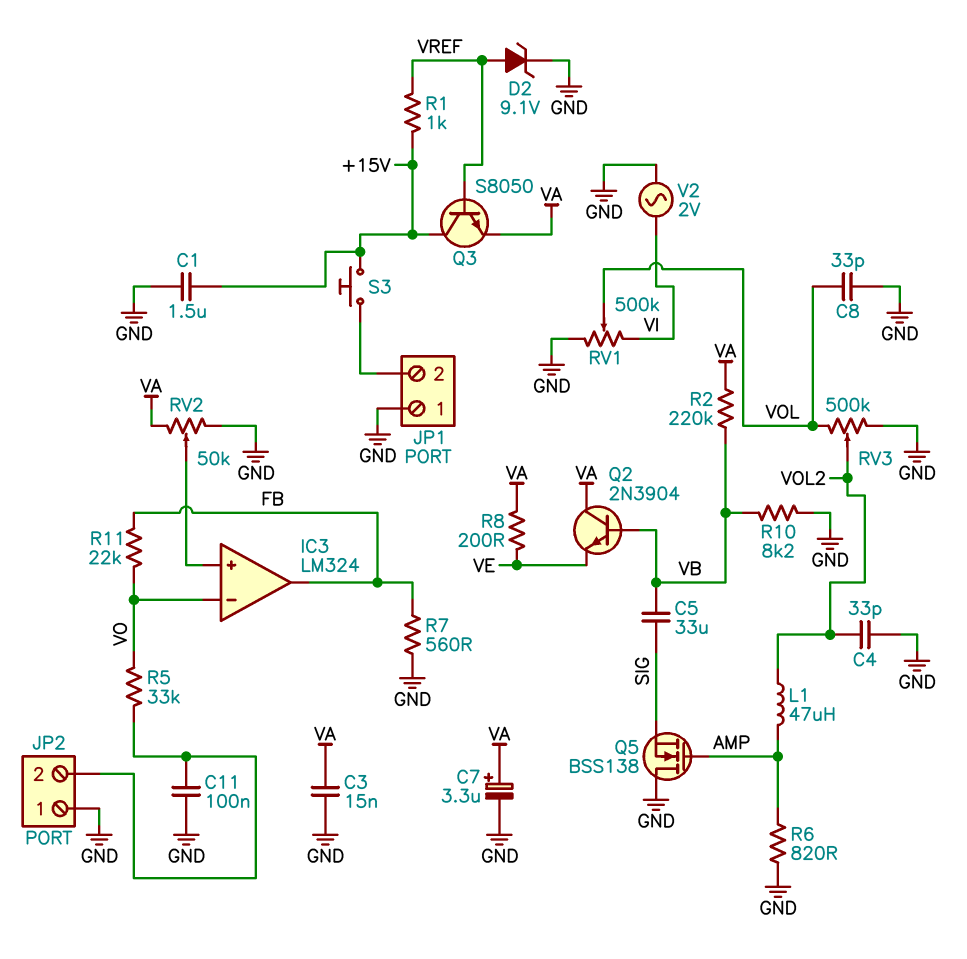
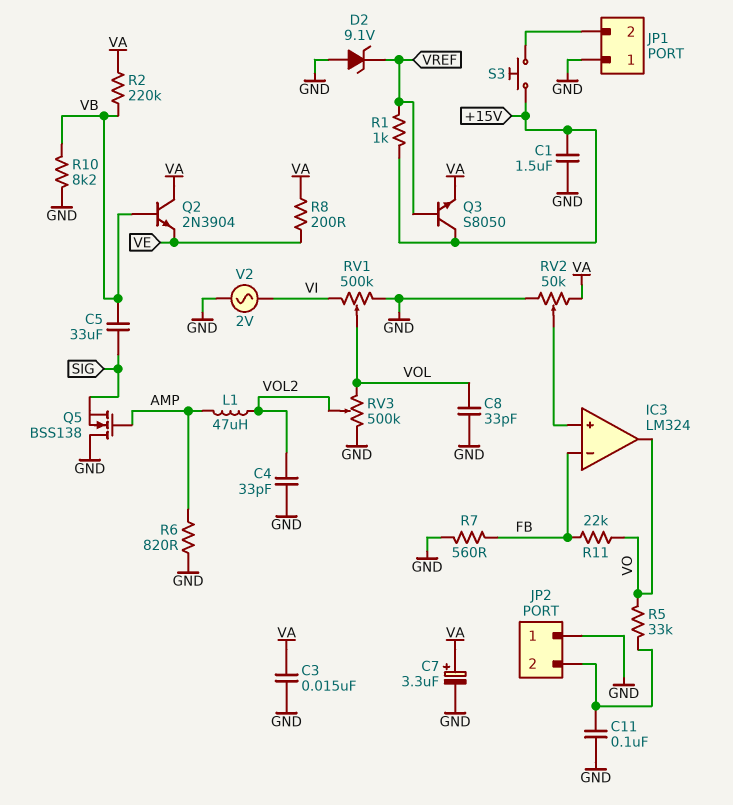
D2: zener 9.1V (A VREF, K GND) -> zener 9.1V (A GND, K VREF)
IC3 pin in-: VO -> FB
IC3 pin out: FB -> VO

